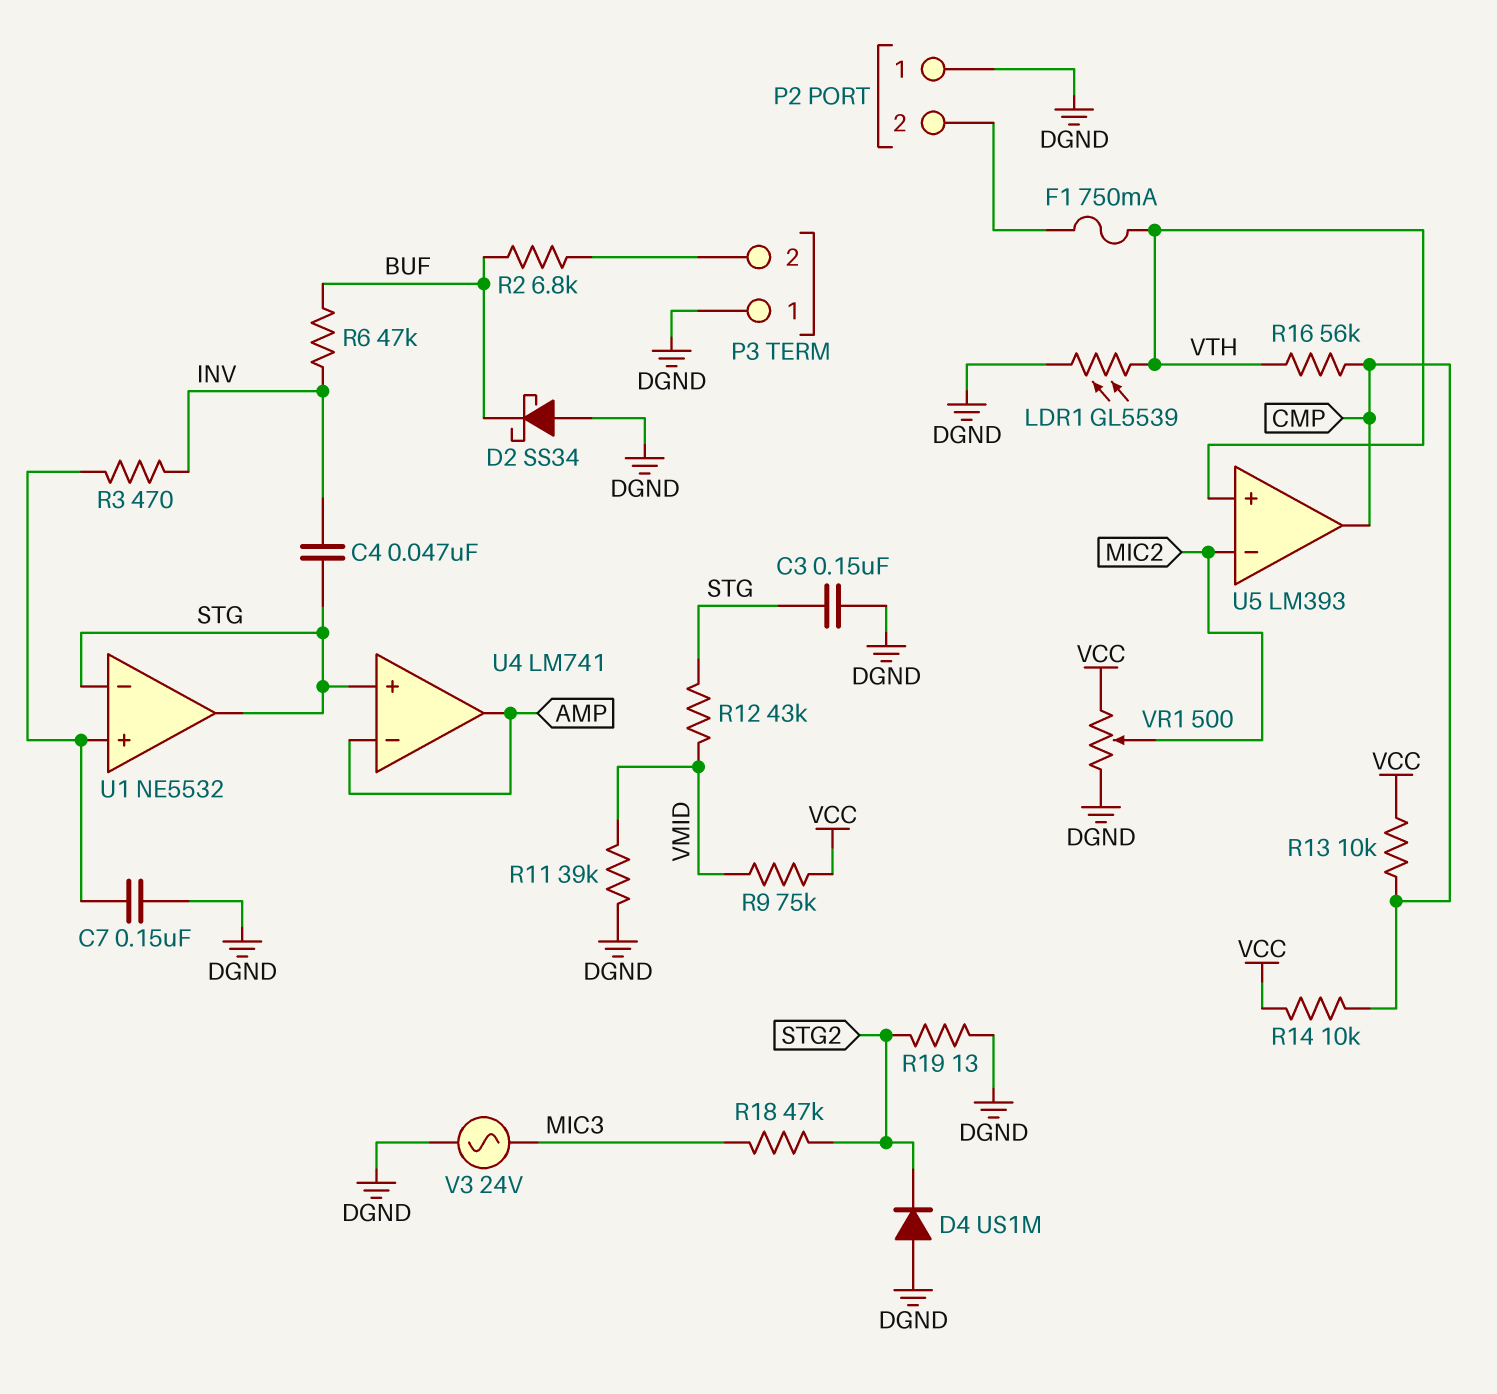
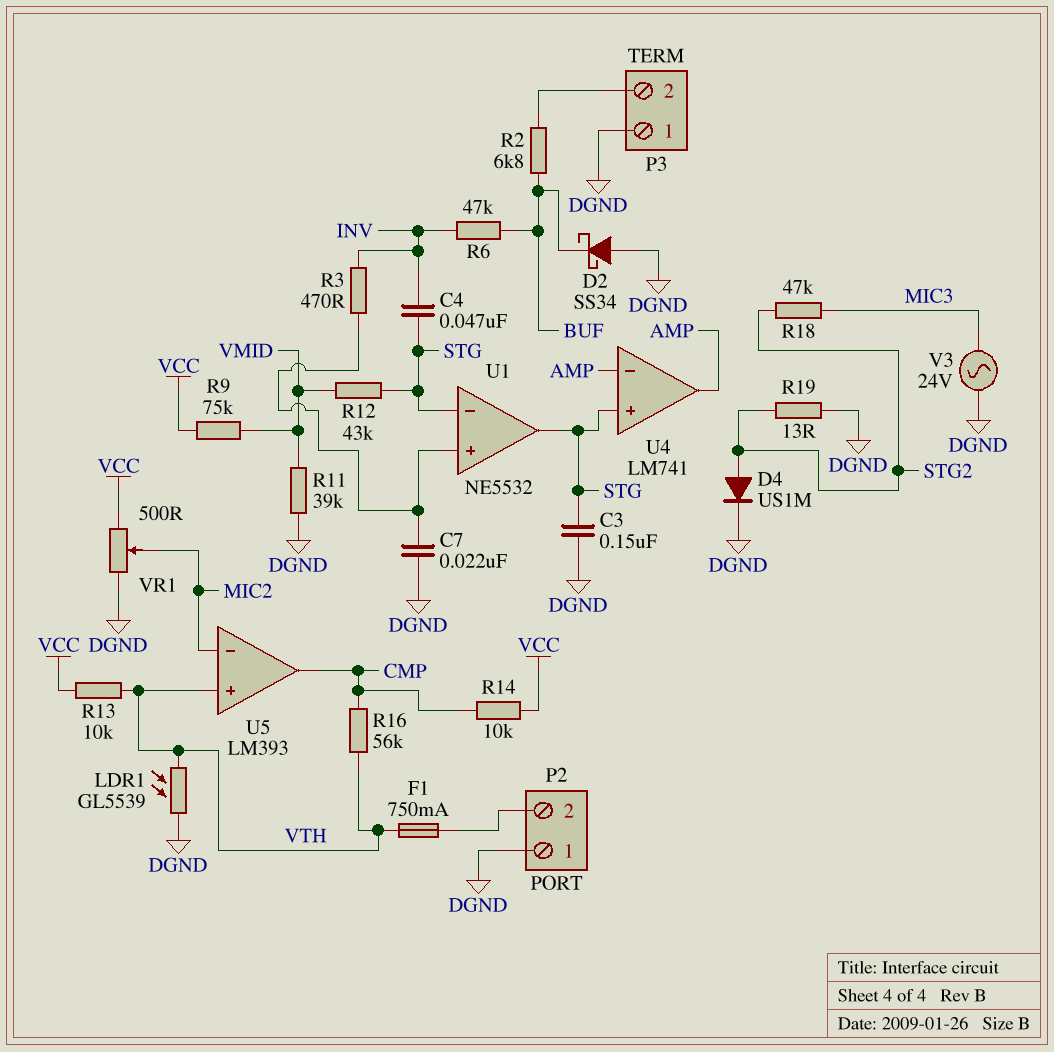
C7: 150nF (DGND, U1/in+) -> 22nF (DGND, U1/in+)
D4: diode US1M (A DGND, K STG2) -> diode US1M (A STG2, K DGND)
R13: 10k (CMP, VCC) -> 10k (VCC, VTH)

